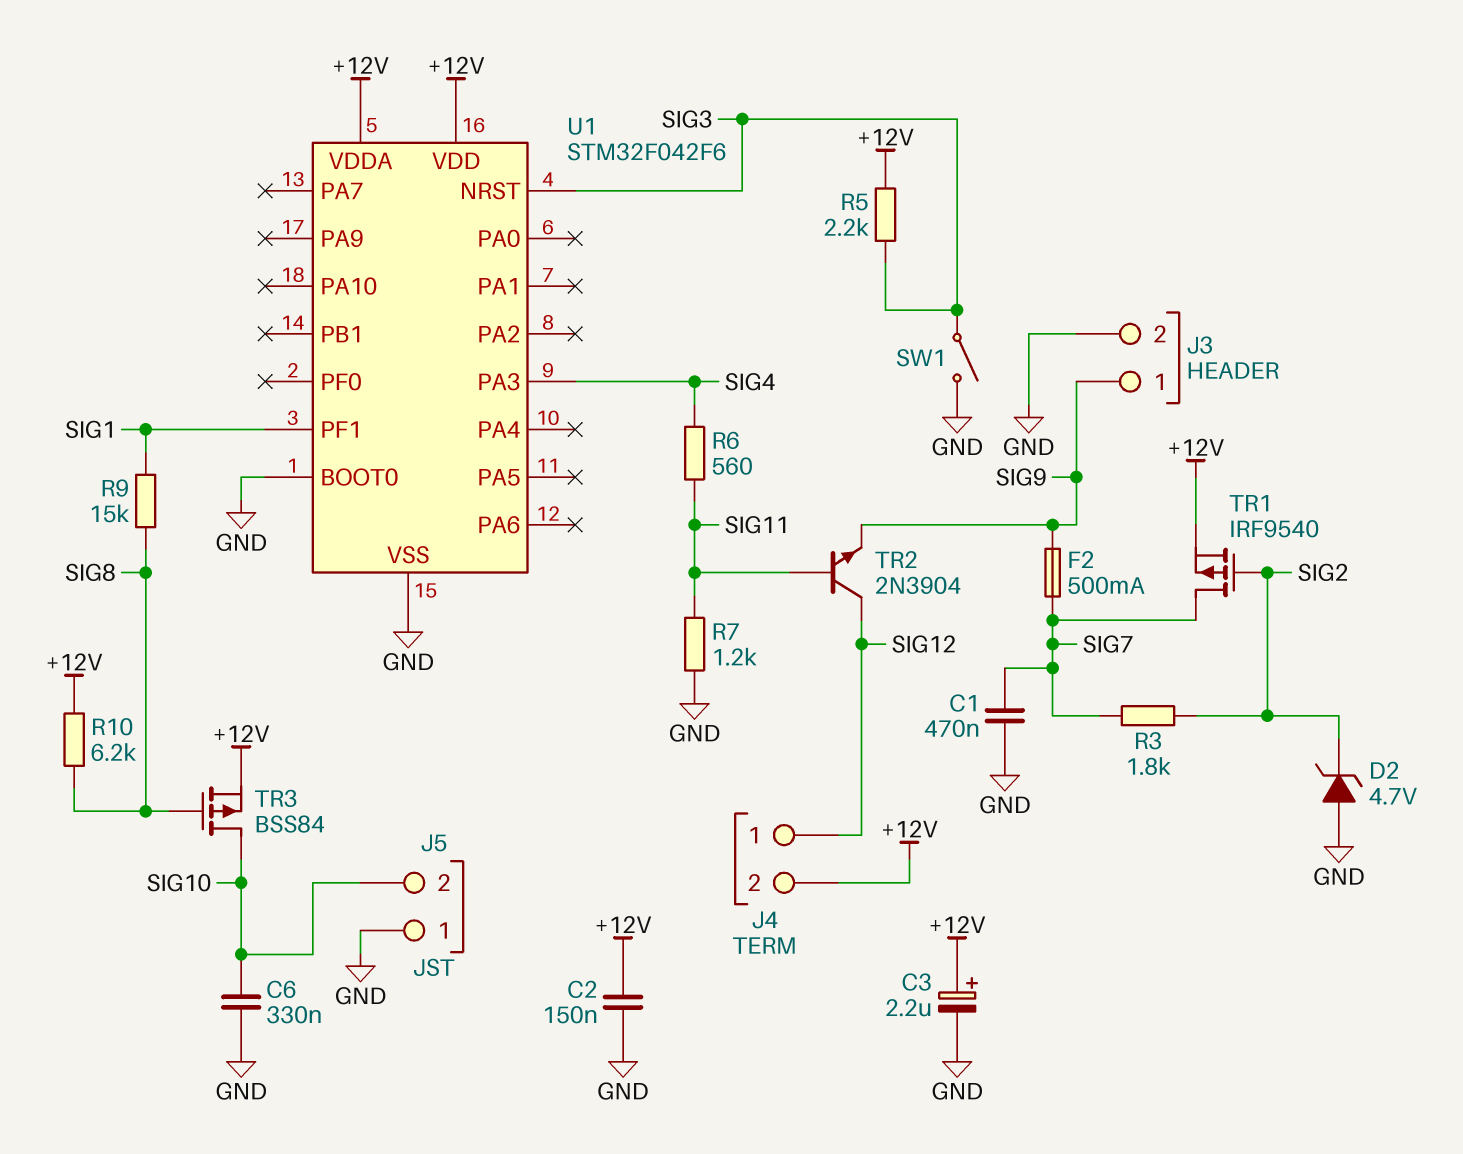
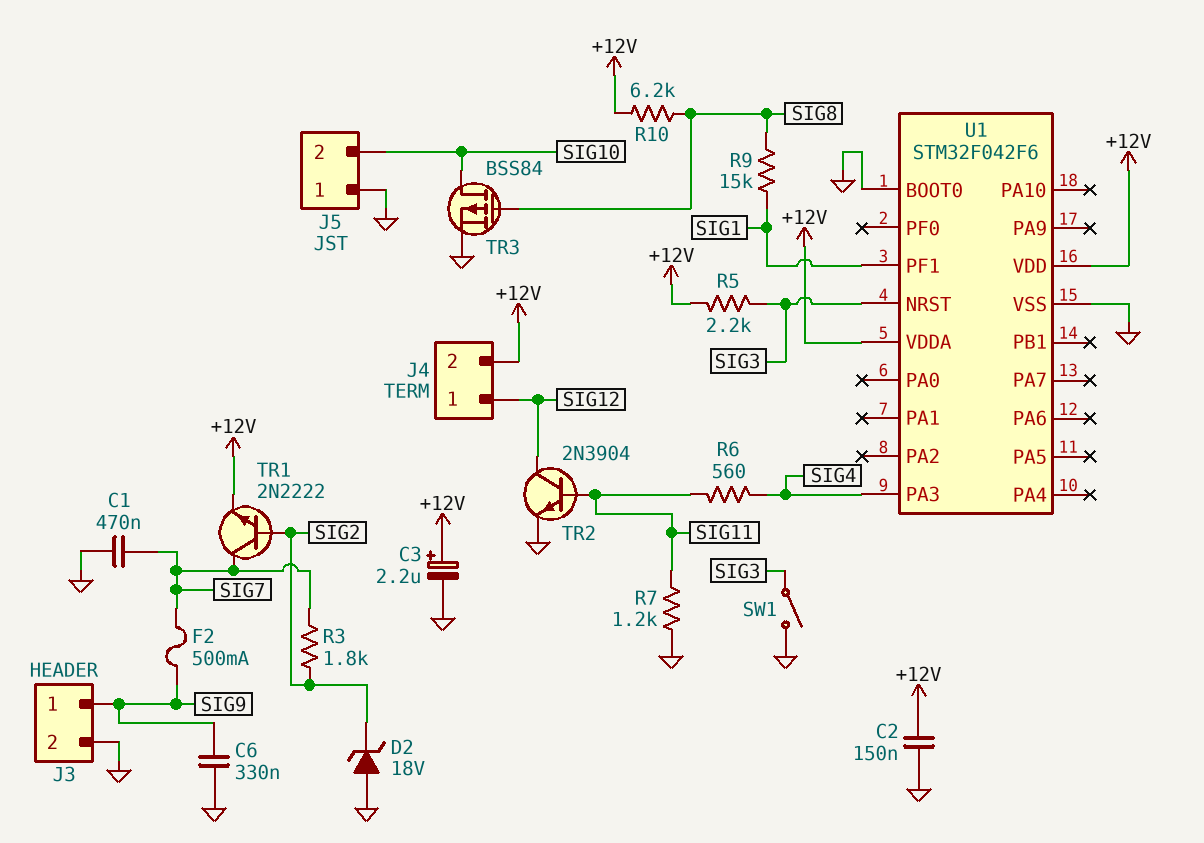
C6: 330nF (GND, SIG10) -> 330nF (GND, SIG9)
D2: zener 4.7V (A GND, K SIG2) -> zener 18V (A GND, K SIG2)
TR1: PMOS IRF9540 (G SIG2, D SIG7, S +12V) -> NPN 2N2222 (B SIG2, C SIG7, E +12V)
TR2: NPN 2N3904 (B SIG11, C SIG12, E SIG9) -> NPN 2N3904 (B SIG11, C SIG12, E GND)
TR3: PMOS BSS84 (G SIG8, D SIG10, S +12V) -> PMOS BSS84 (G SIG8, D SIG10, S GND)

